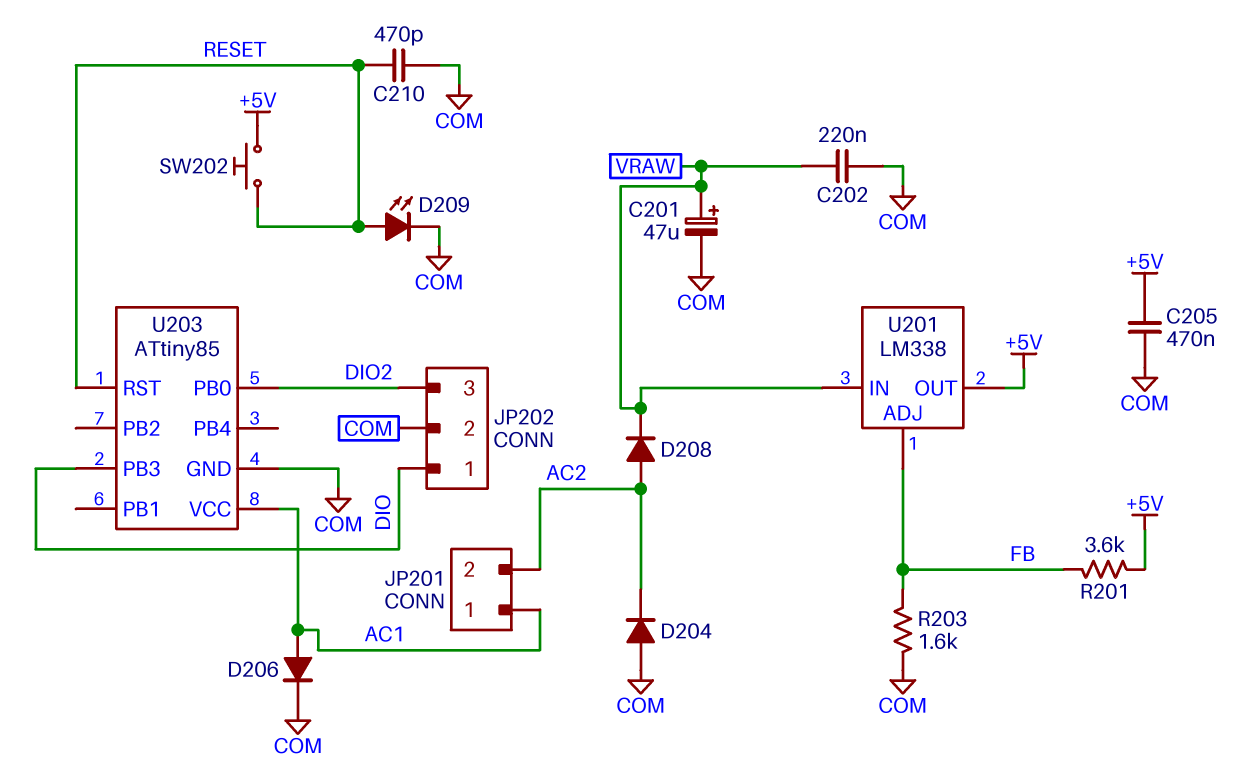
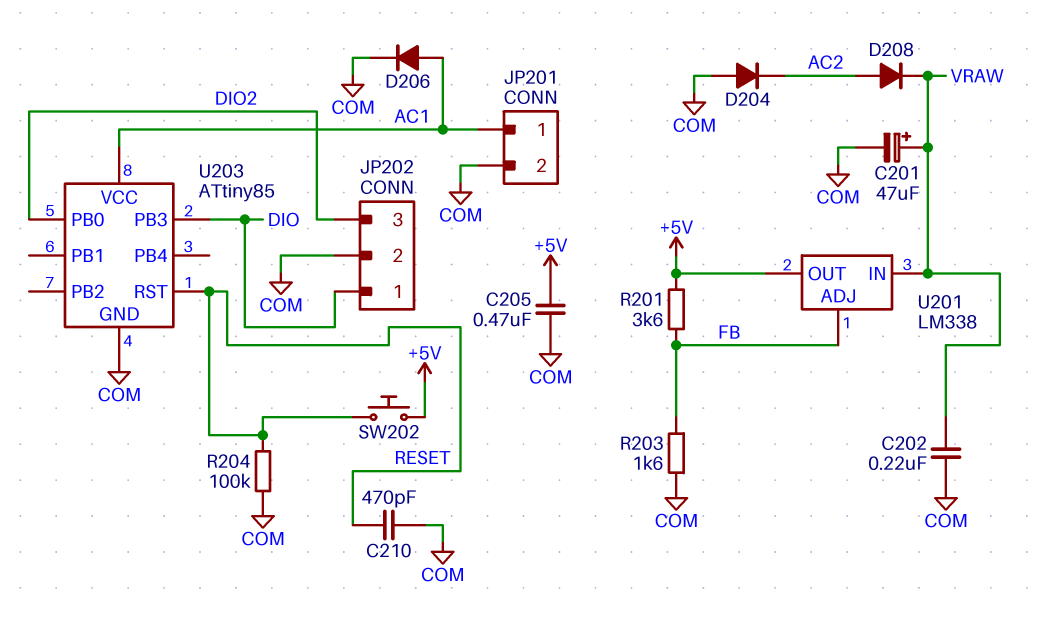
D209: LED (A RESET, K COM) -> none
JP201 pin 2: AC2 -> COM
R204: none -> 100k (COM, RESET)

